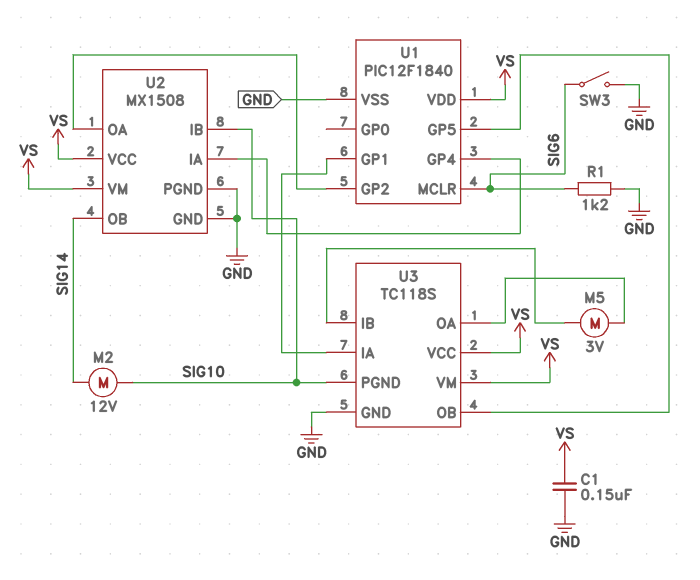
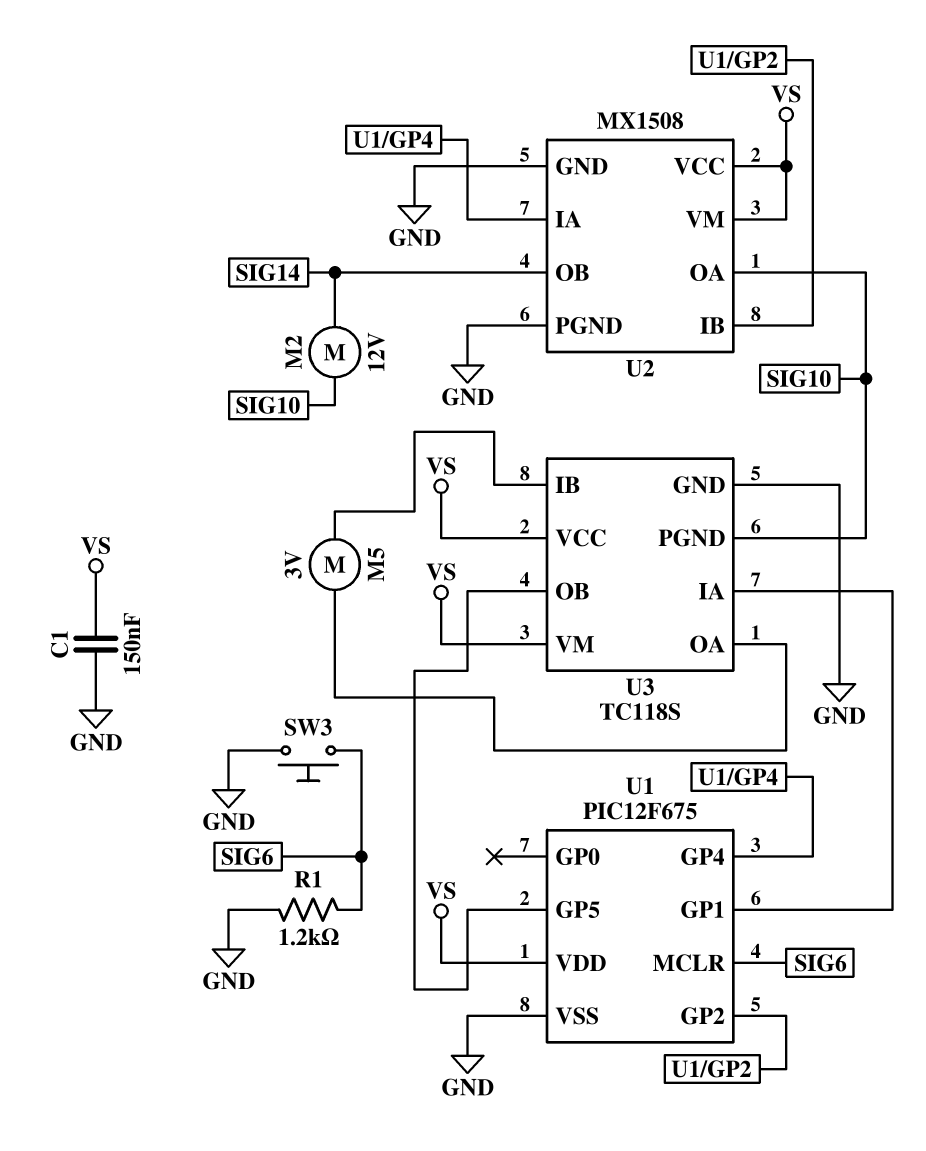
SW3: switch (GND, SIG6) -> button (GND, SIG6)
U1: PIC12F1840 -> PIC12F675
U2 pin IB: SIG10 -> U1/GP2
U2 pin OA: U1/GP2 -> SIG10

